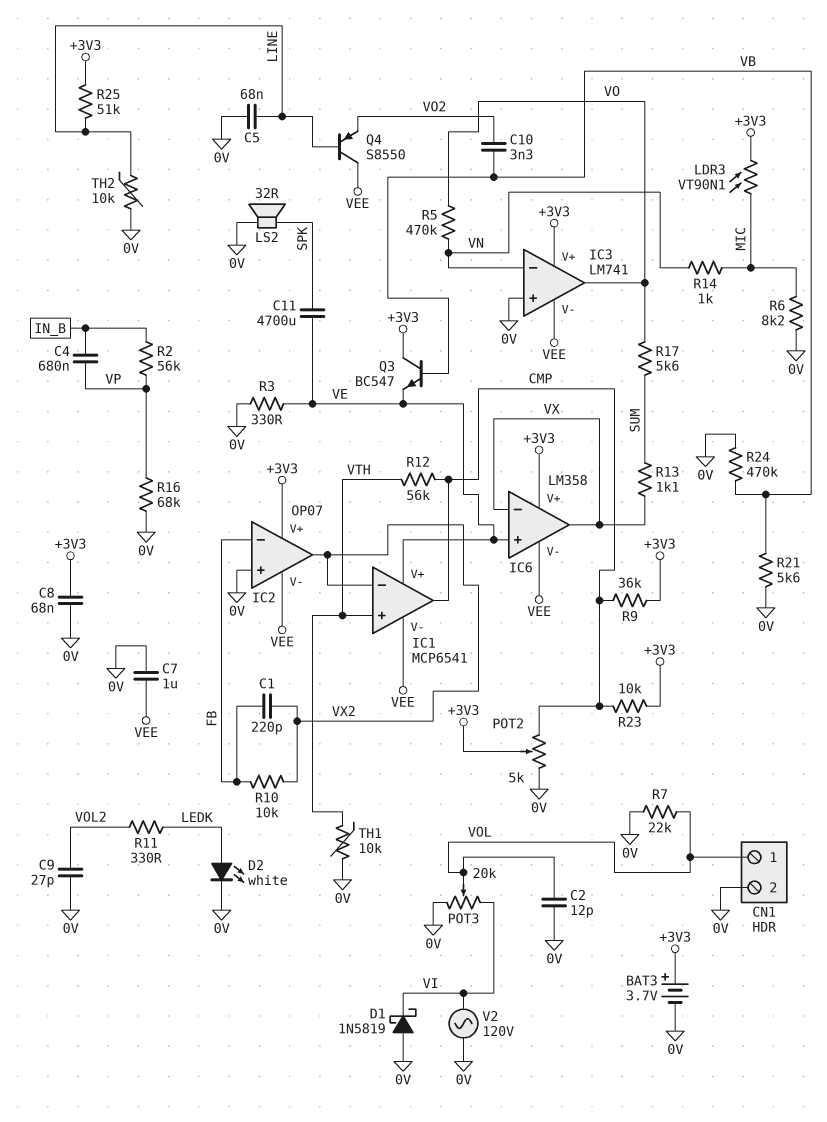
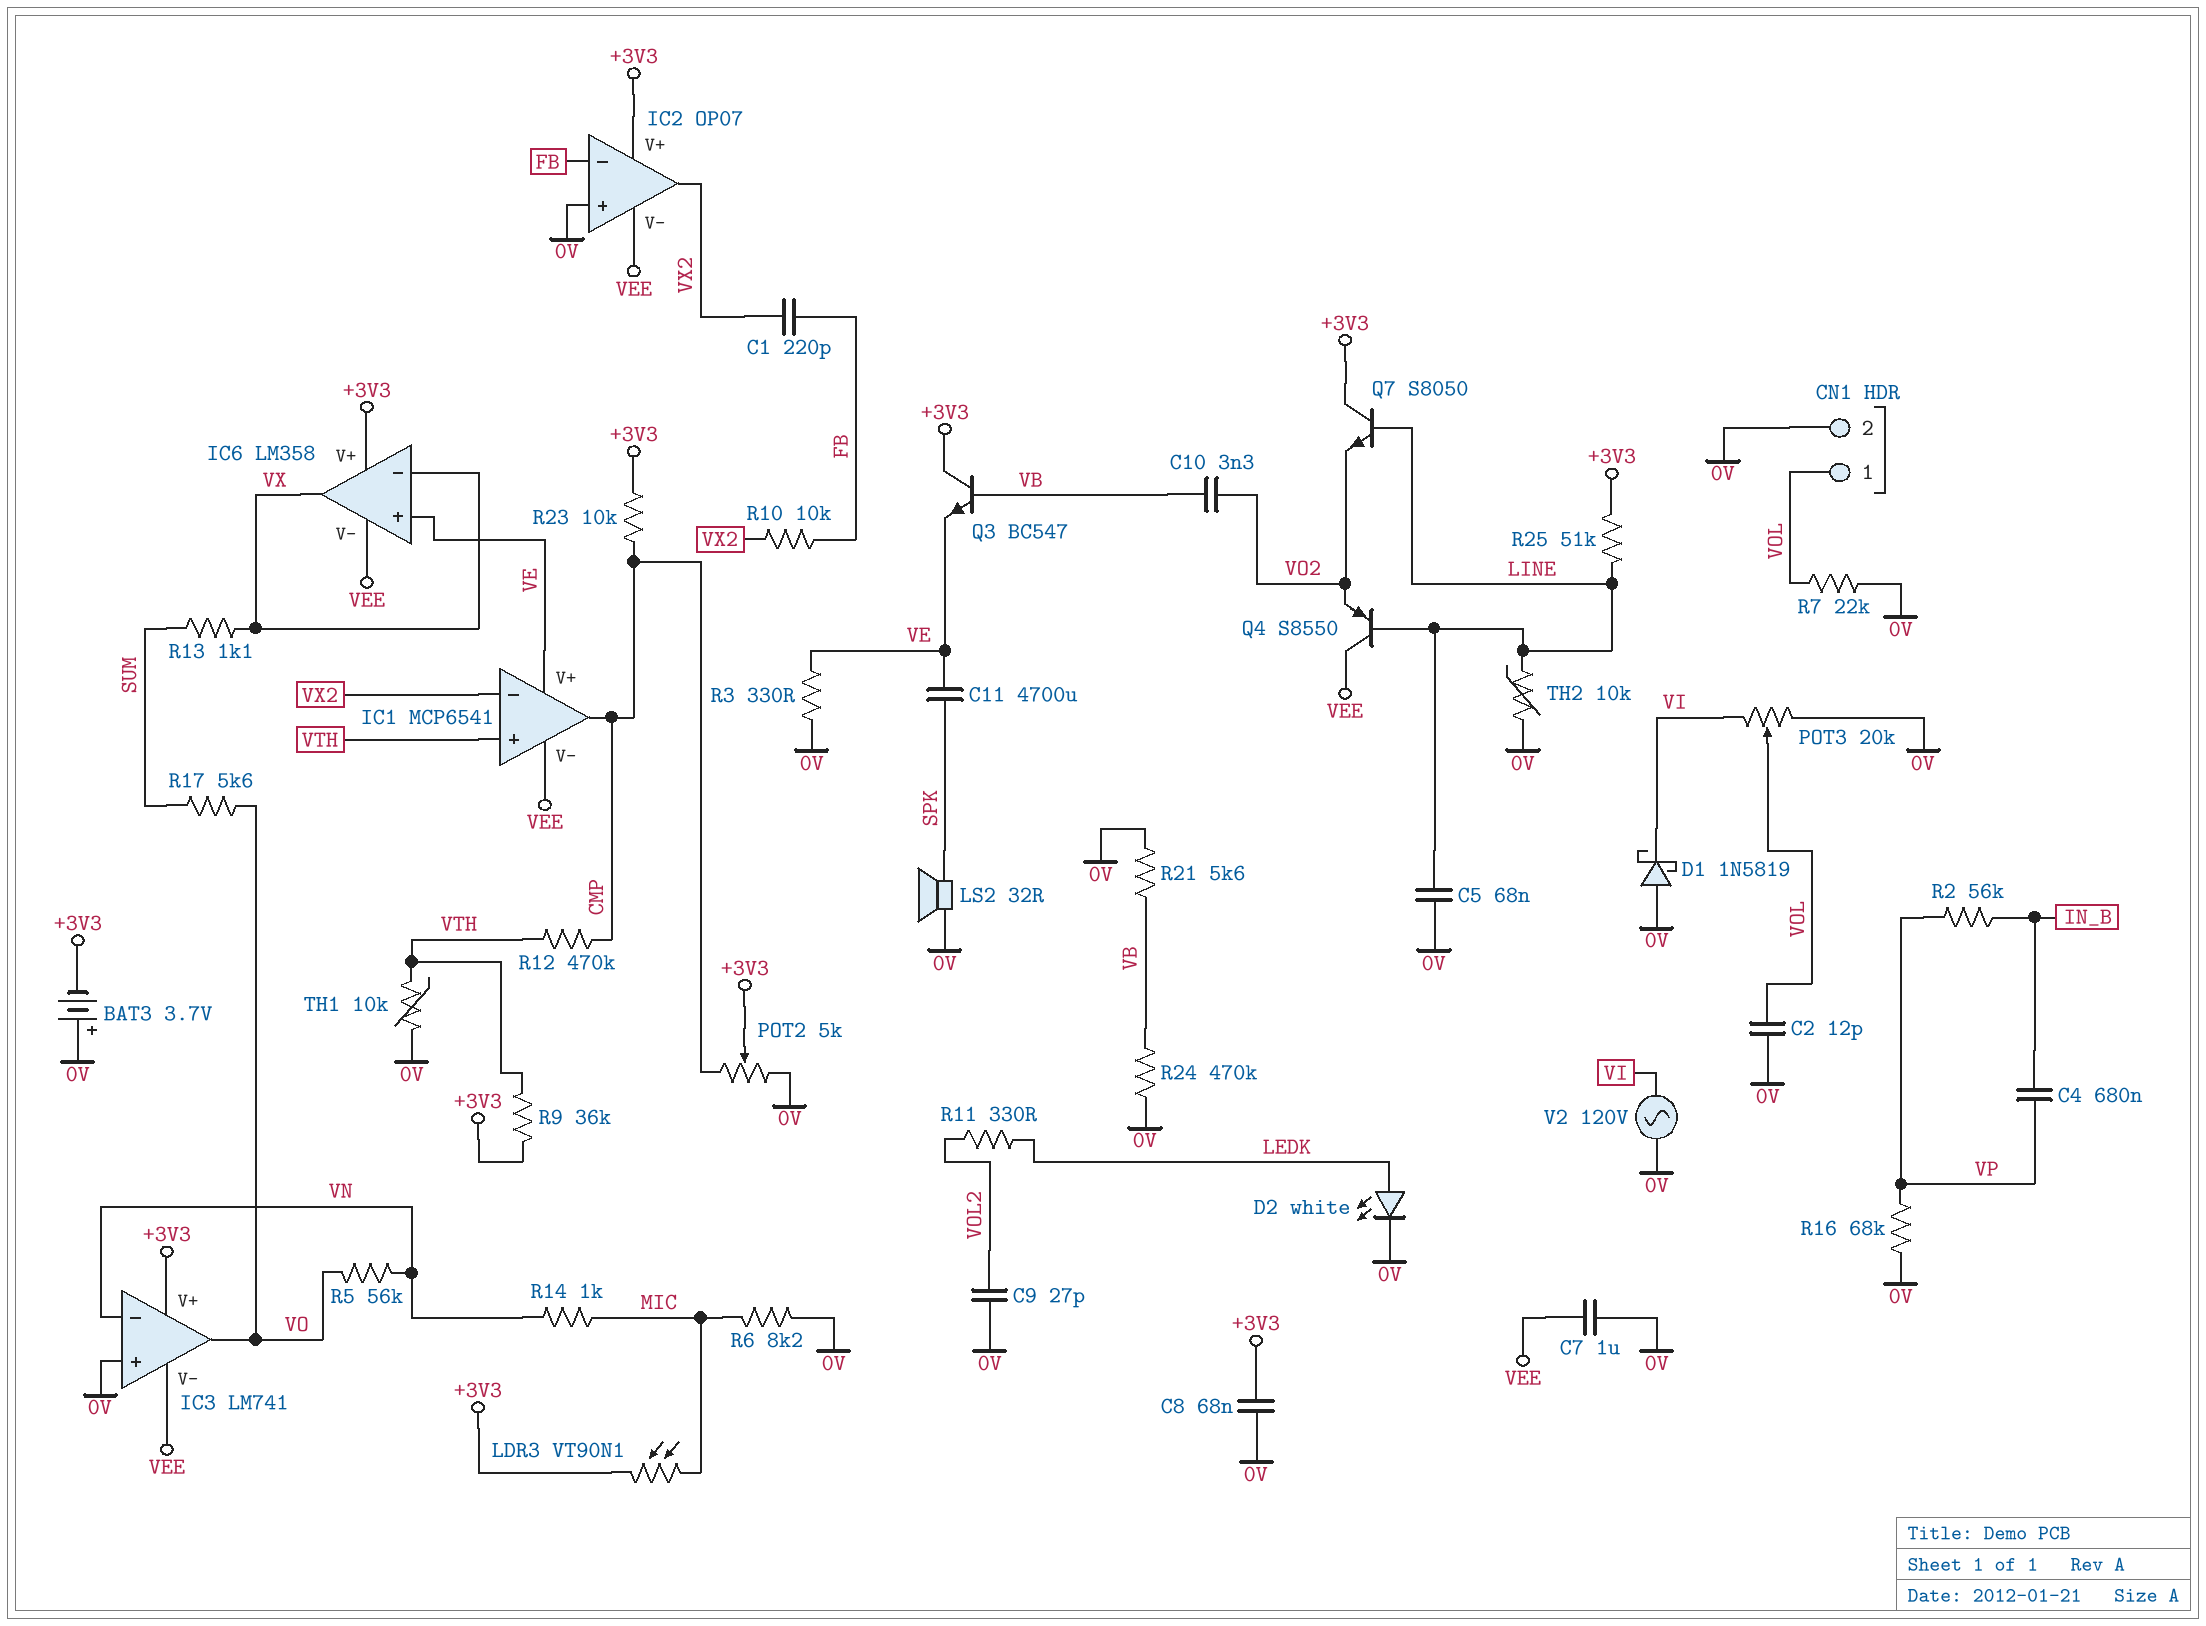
BAT3: 3.7V (plus +3V3, minus 0V) -> 3.7V (plus 0V, minus +3V3)
Q7: none -> NPN S8050 (B LINE, C +3V3, E VO2)
R5: 470k (VN, VO) -> 56k (VN, VO)
R9: 36k (+3V3, CMP) -> 36k (+3V3, VTH)
R12: 56k (CMP, VTH) -> 470k (CMP, VTH)

